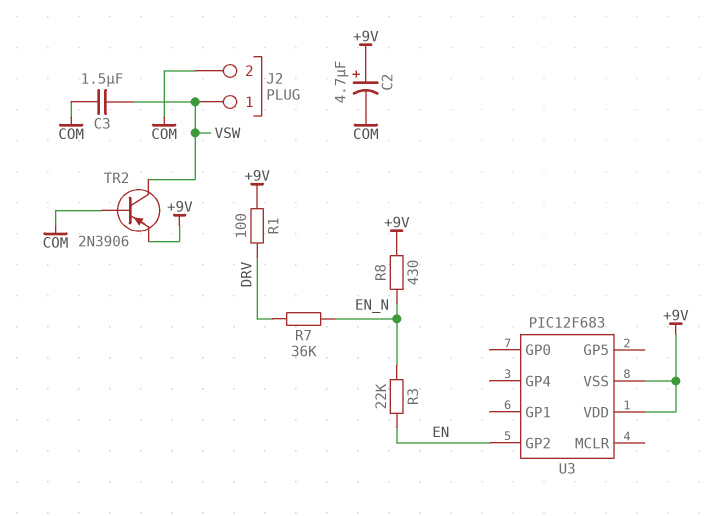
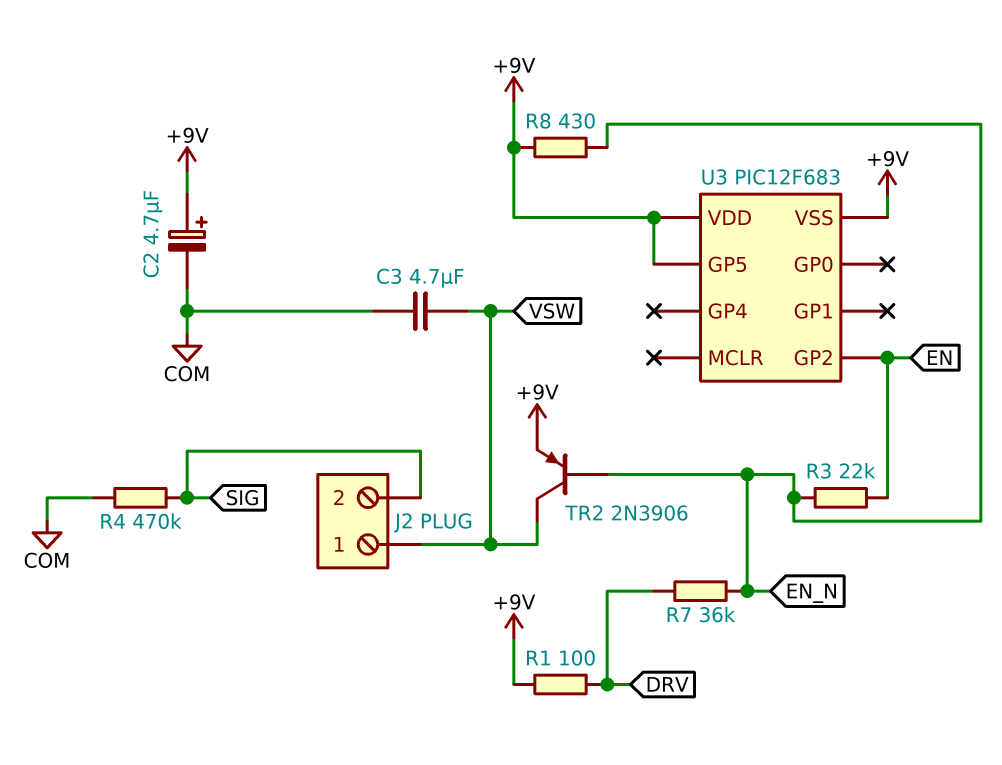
C3: 1.5uF (COM, VSW) -> 4.7uF (COM, VSW)
J2 pin 2: COM -> SIG
R4: none -> 470k (COM, SIG)
TR2: PNP 2N3906 (B COM, C VSW, E +9V) -> PNP 2N3906 (B EN_N, C VSW, E +9V)
U3 pin GP5: none -> +9V

